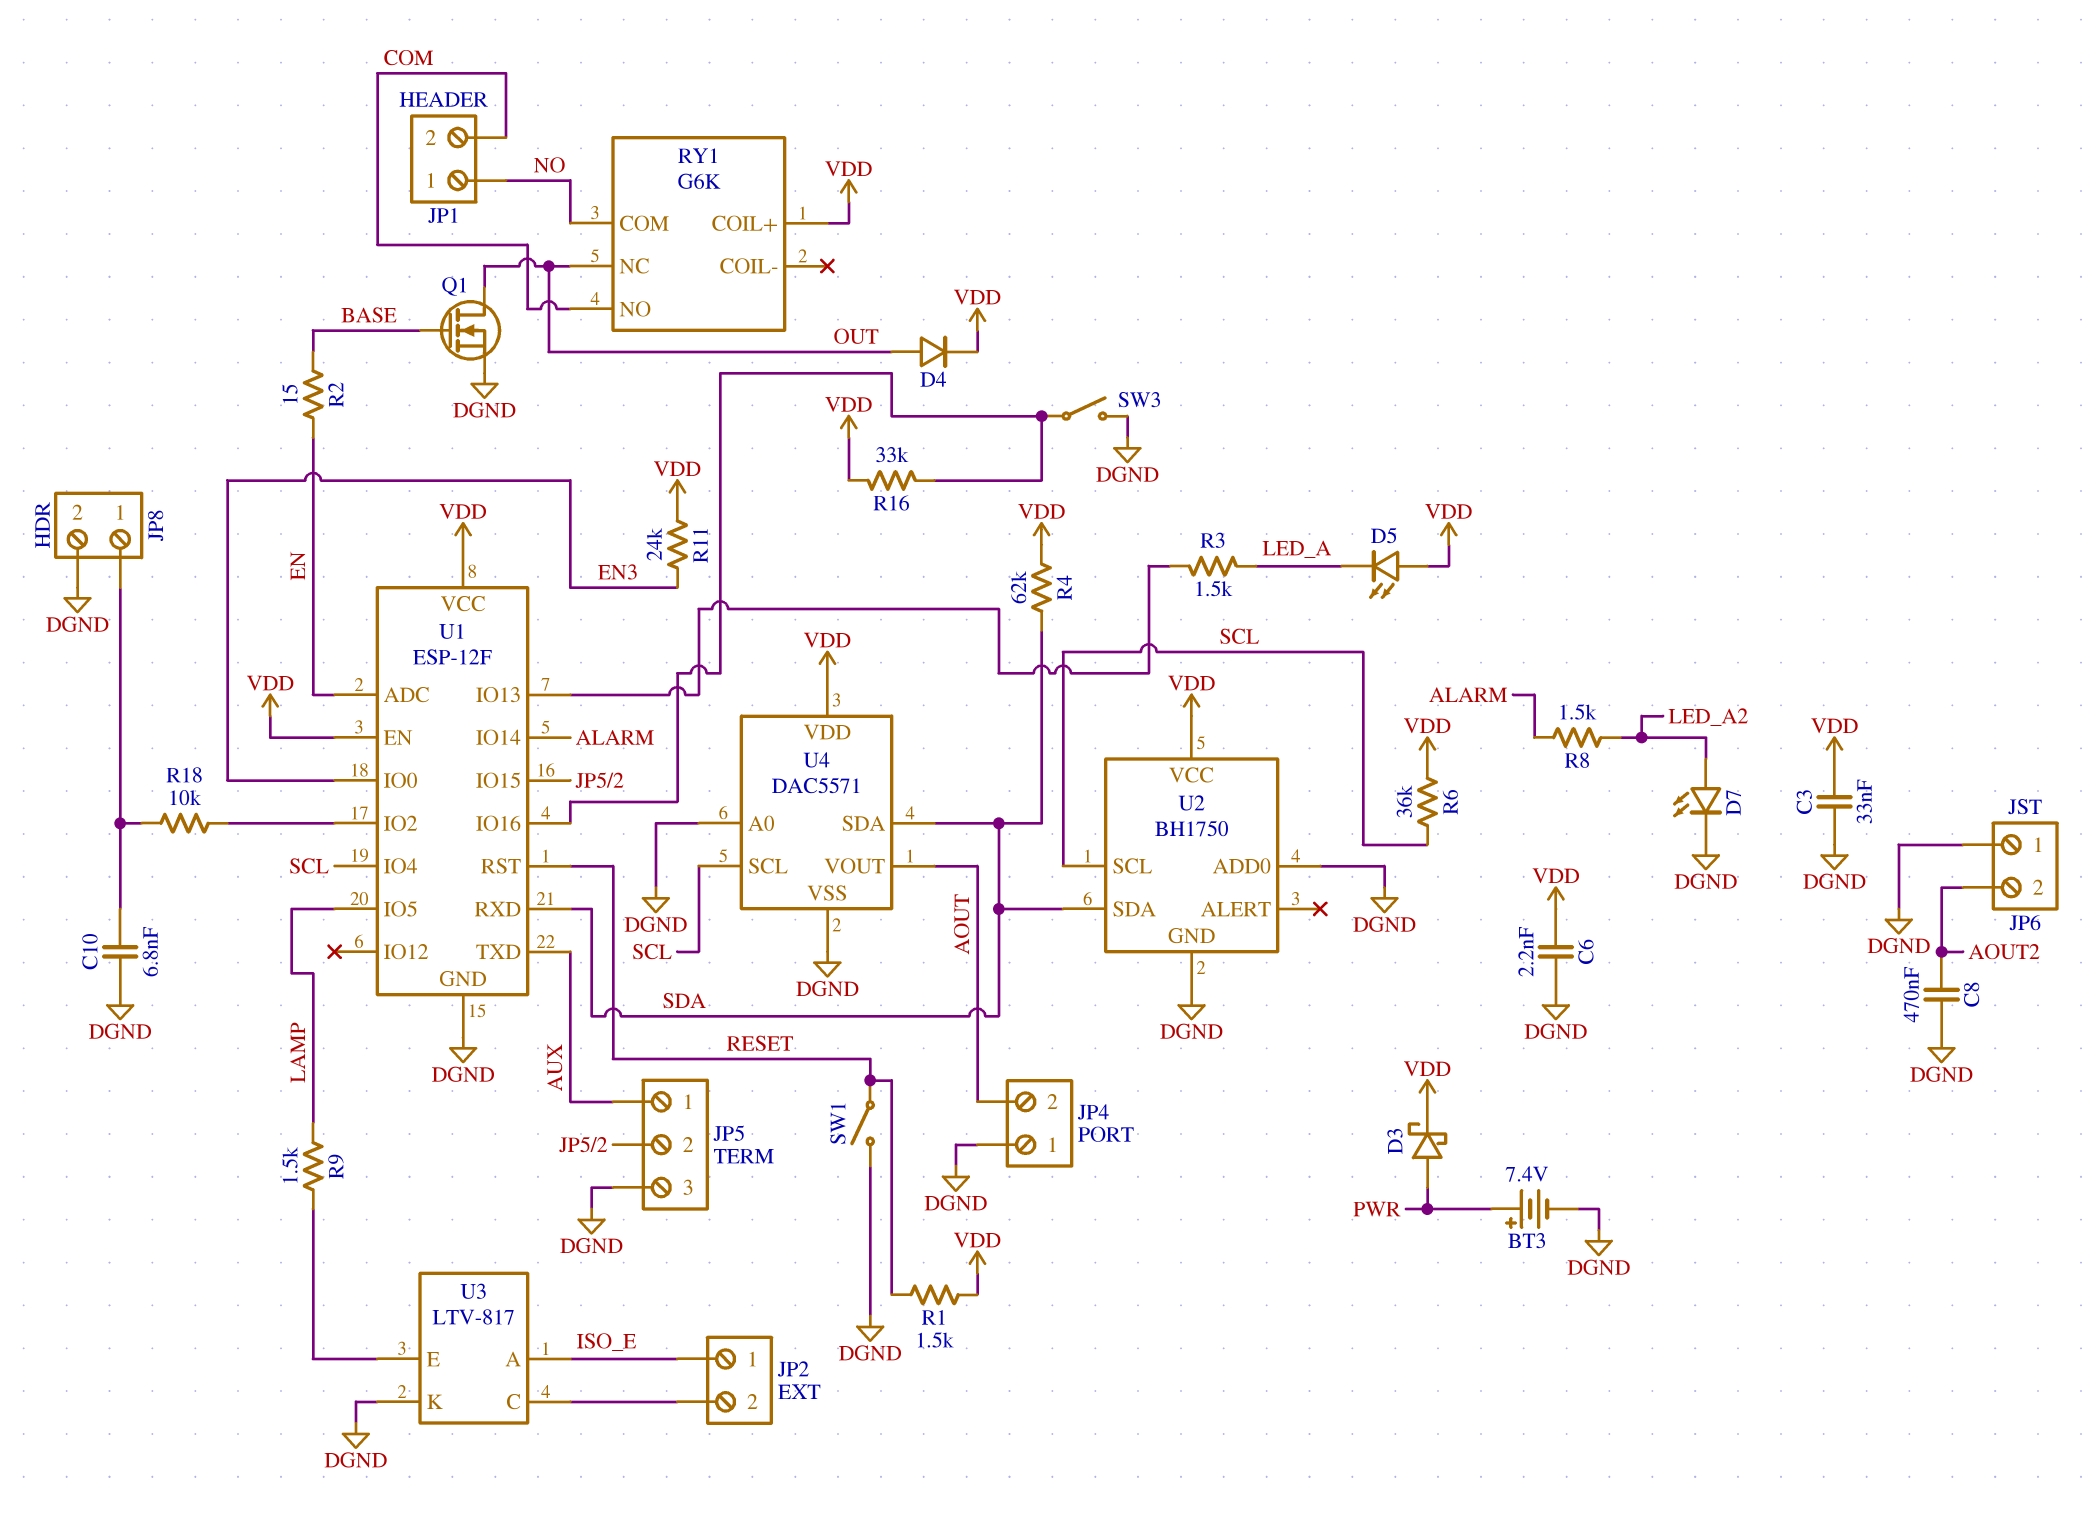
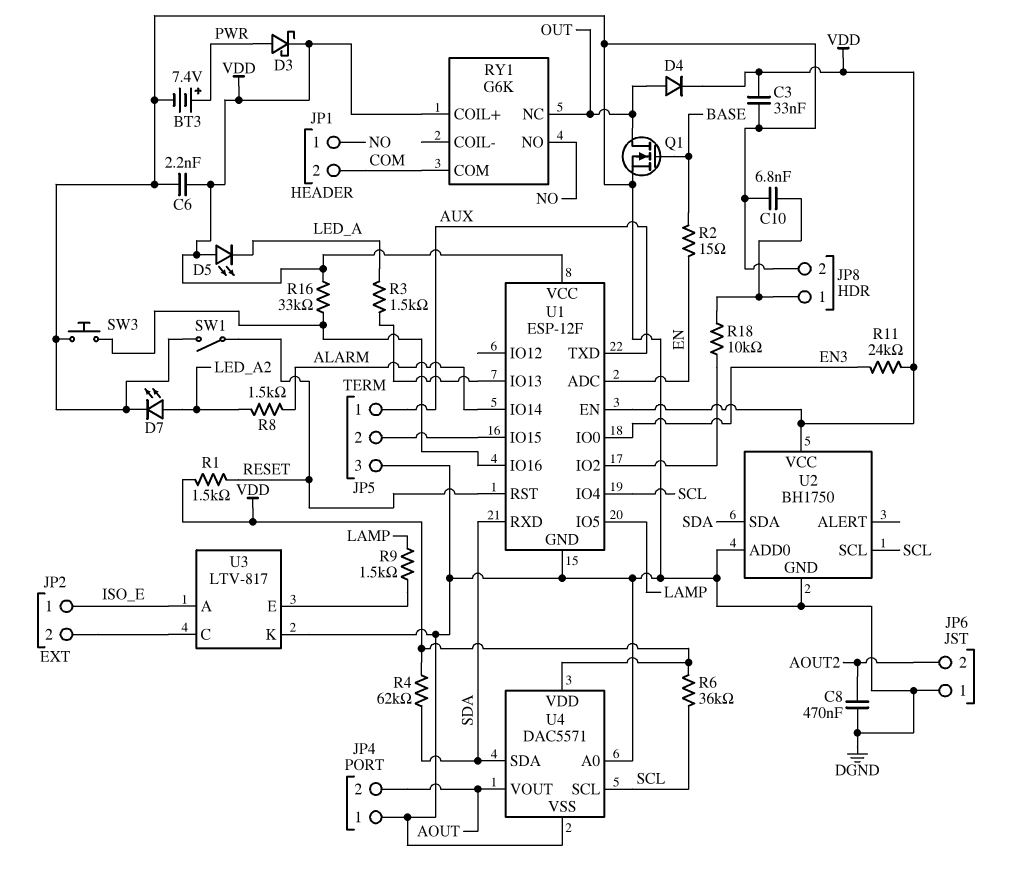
RY1 pin COM: NO -> COM
RY1 pin NO: COM -> NO
SW3: switch (DGND, U1/IO16) -> button (DGND, U1/IO16)

